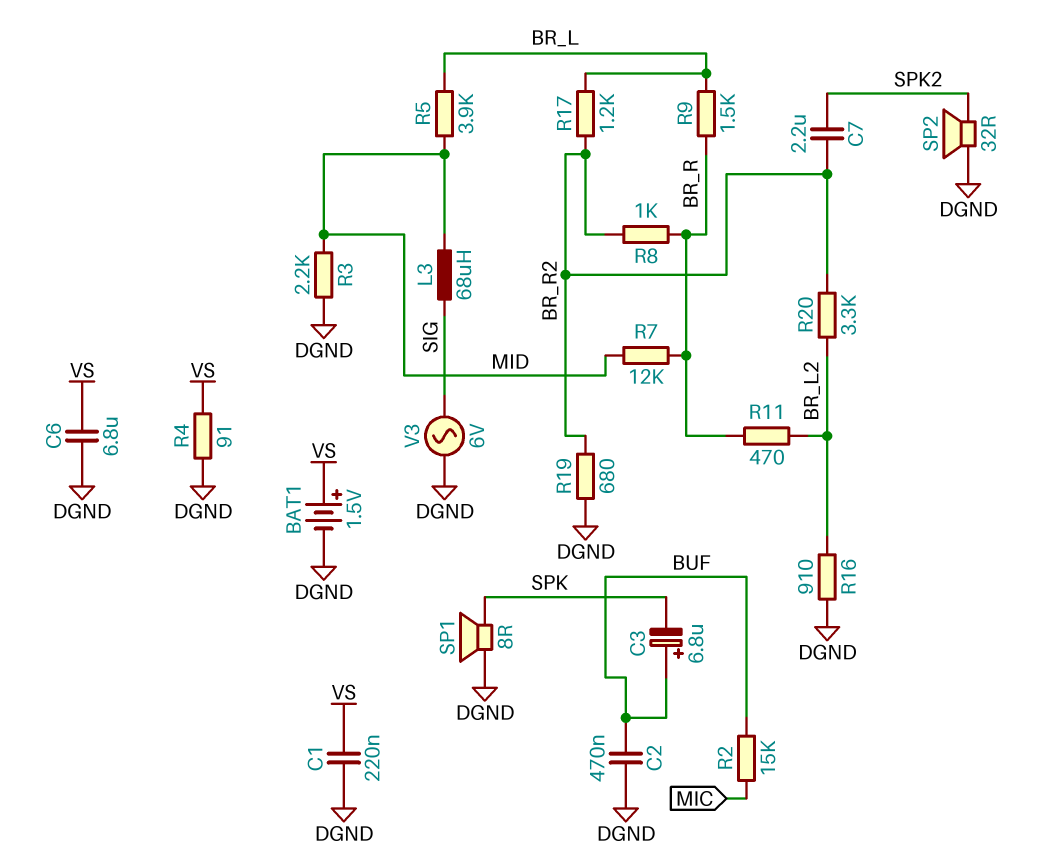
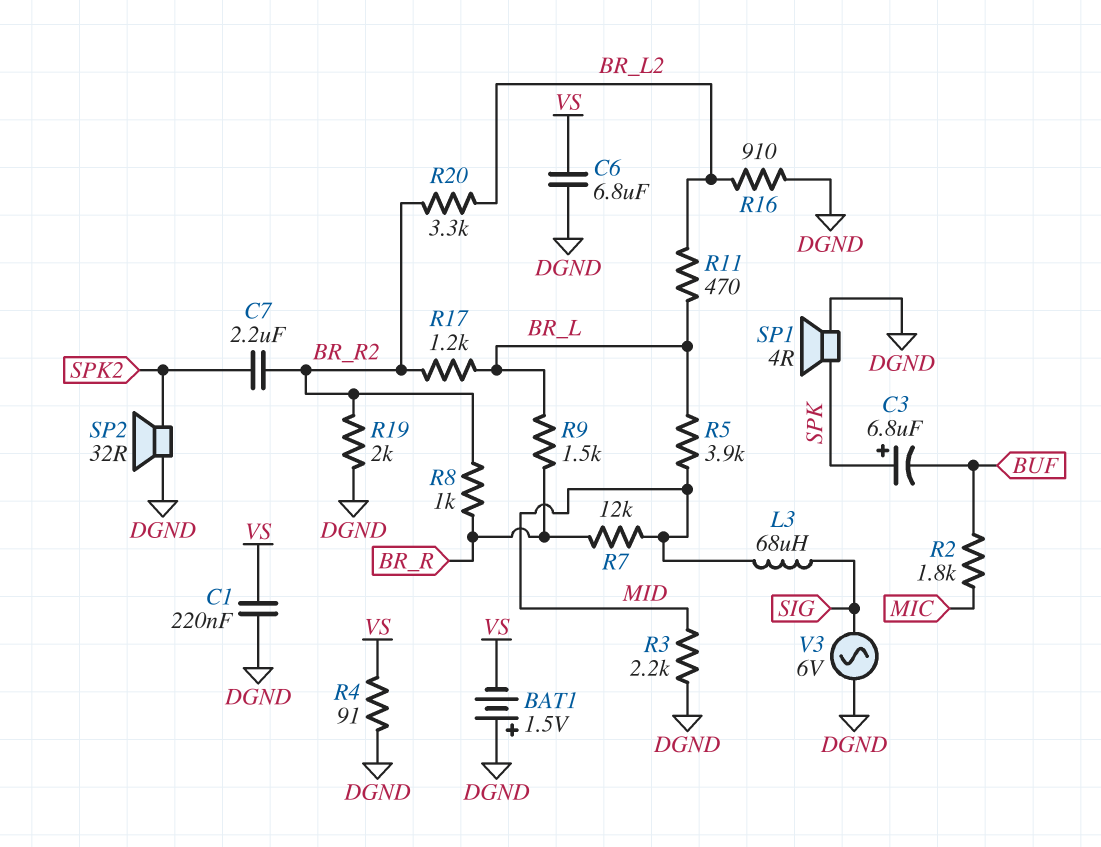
BAT1: 1.5V (plus VS, minus DGND) -> 1.5V (plus DGND, minus VS)
C2: 470nF (BUF, DGND) -> none
C3: 6.8uF (plus BUF, minus SPK) -> 6.8uF (plus SPK, minus BUF)
R2: 15k (BUF, MIC) -> 1.8k (BUF, MIC)
R11: 470 (BR_L2, BR_R) -> 470 (BR_L, BR_L2)
R19: 680 (BR_R2, DGND) -> 2k (BR_R2, DGND)
SP1: speaker 8R (DGND, SPK) -> speaker 4R (DGND, SPK)

